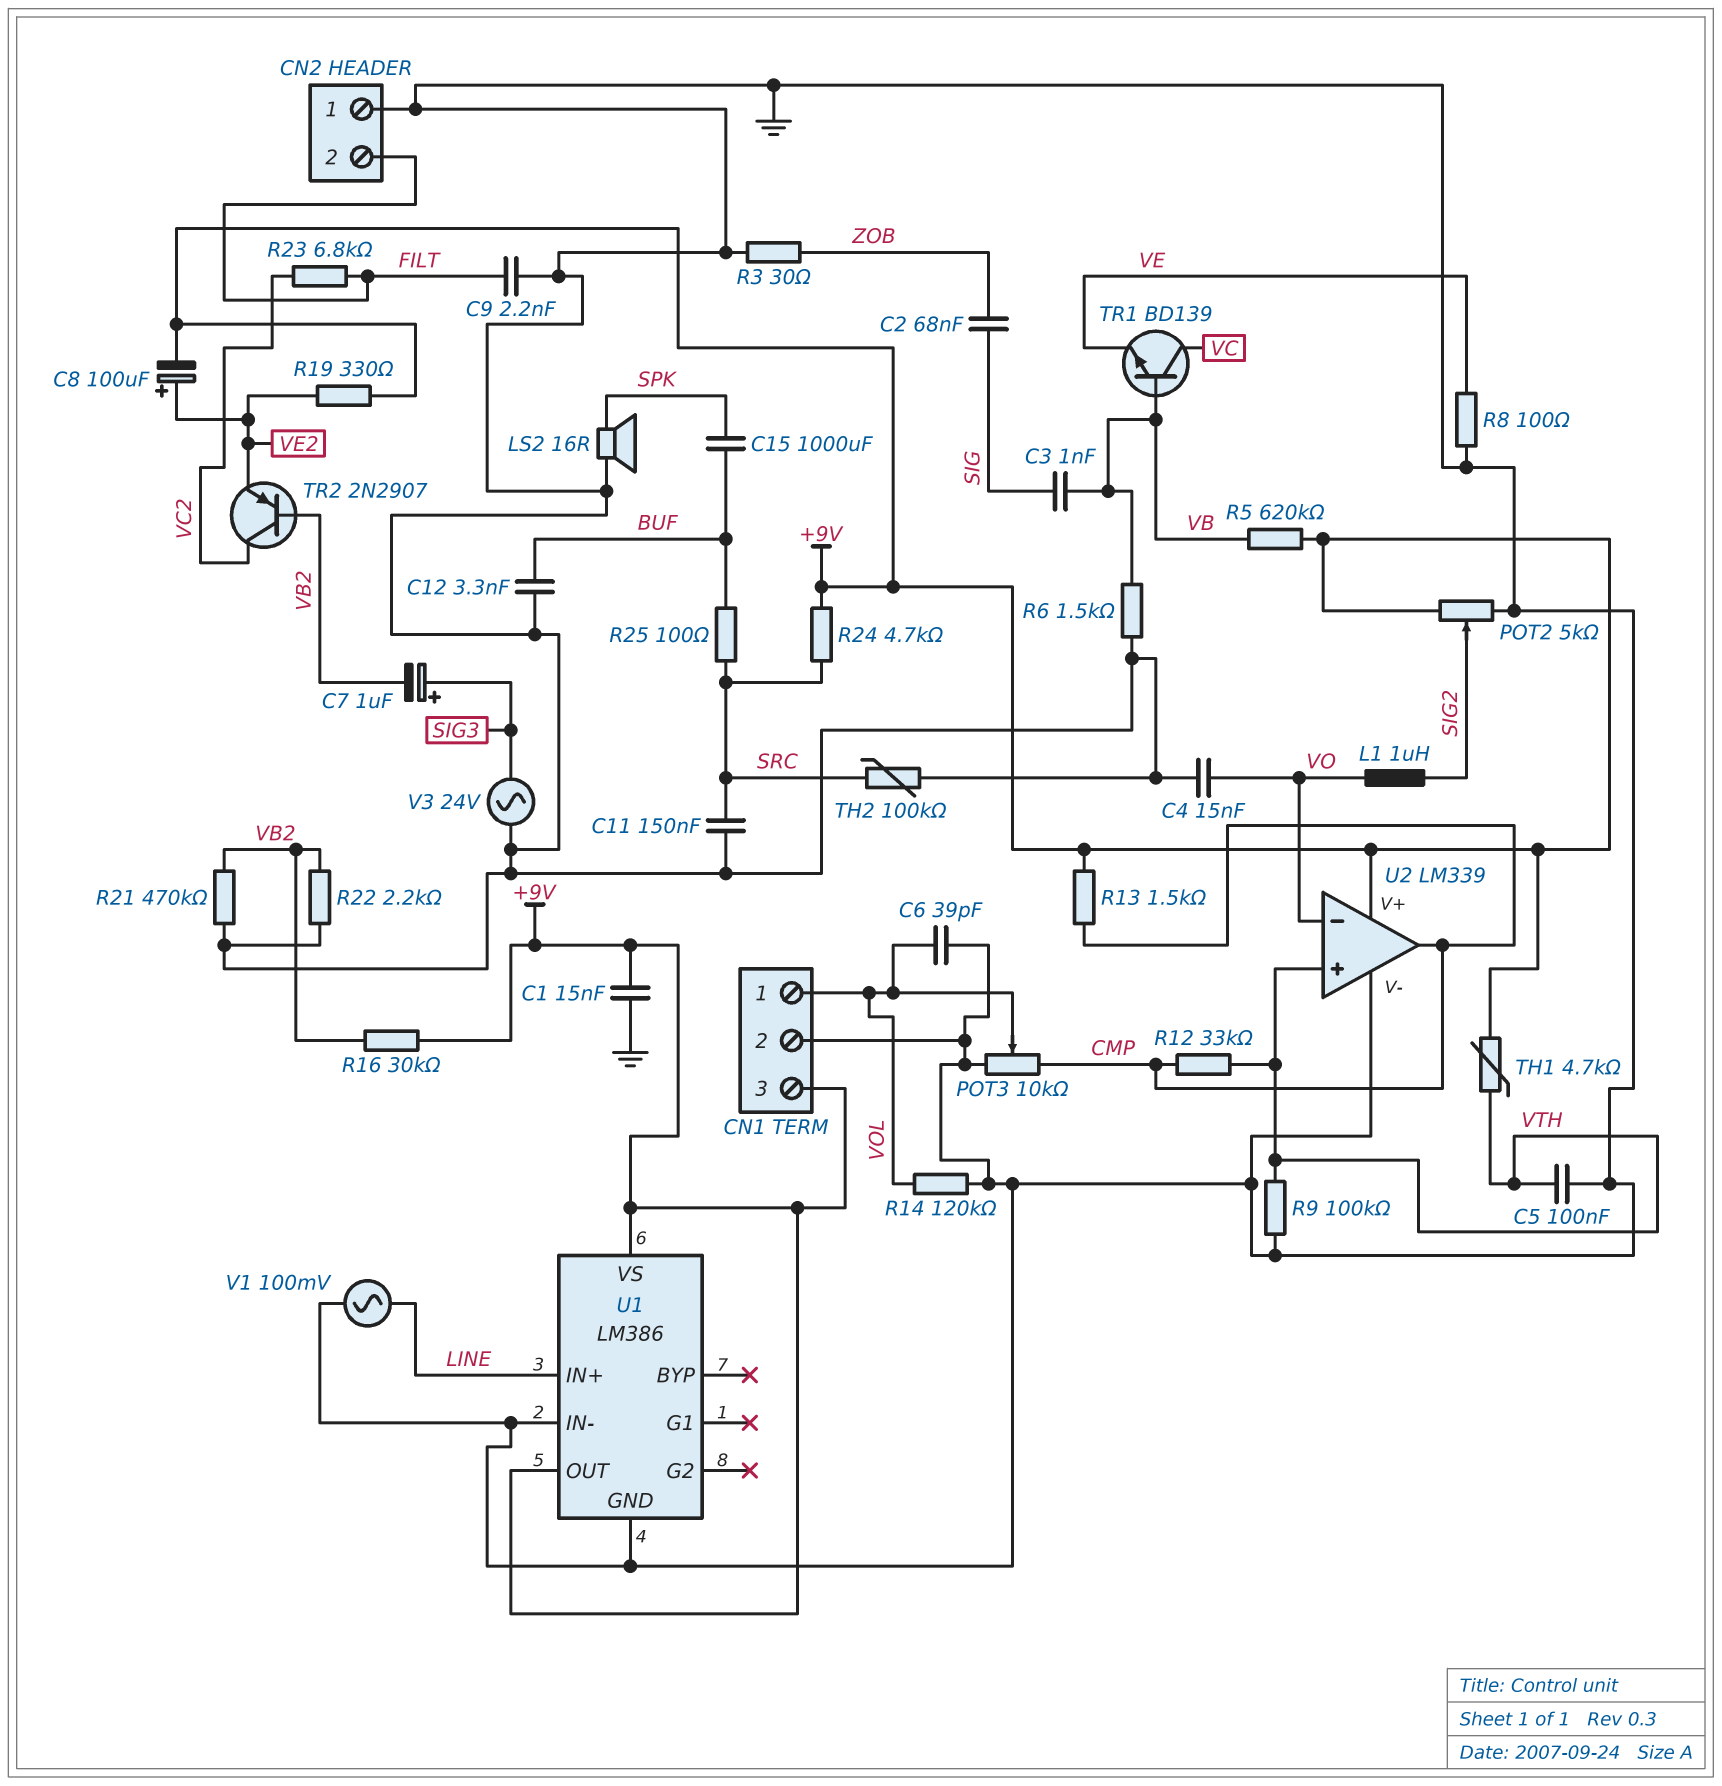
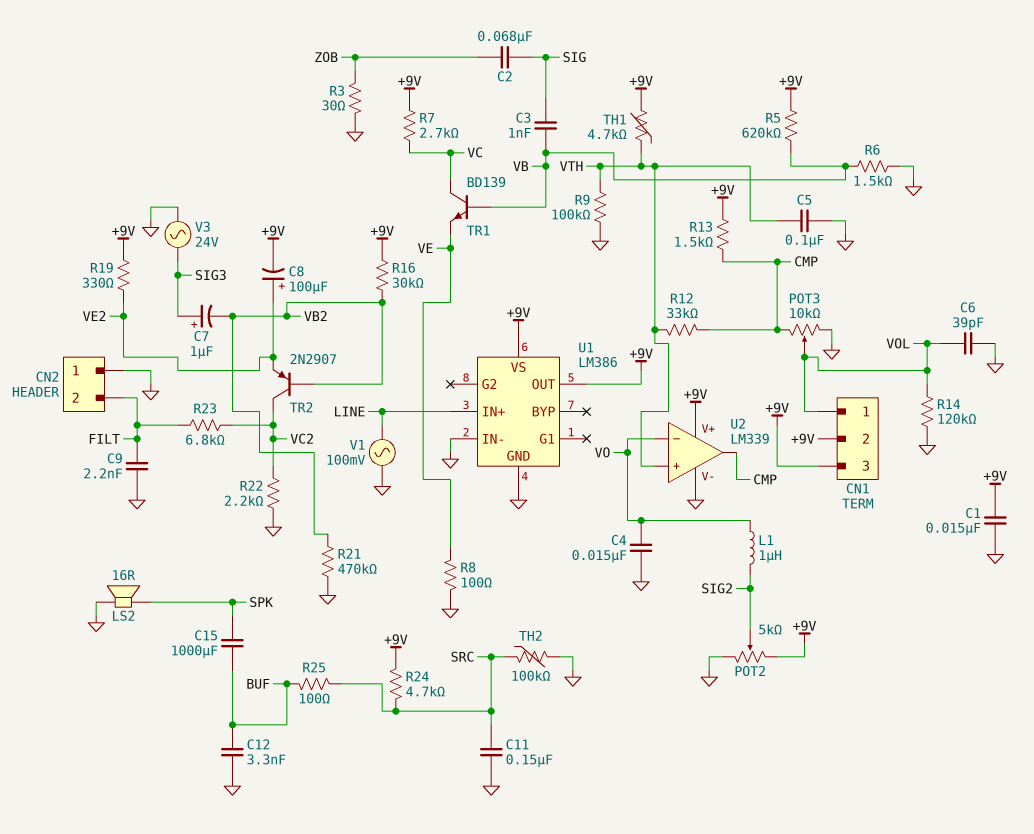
CN1 pin 2: GND -> +9V
R7: none -> 2.7k (+9V, VC)
R22: 2.2k (GND, VB2) -> 2.2k (GND, VC2)

